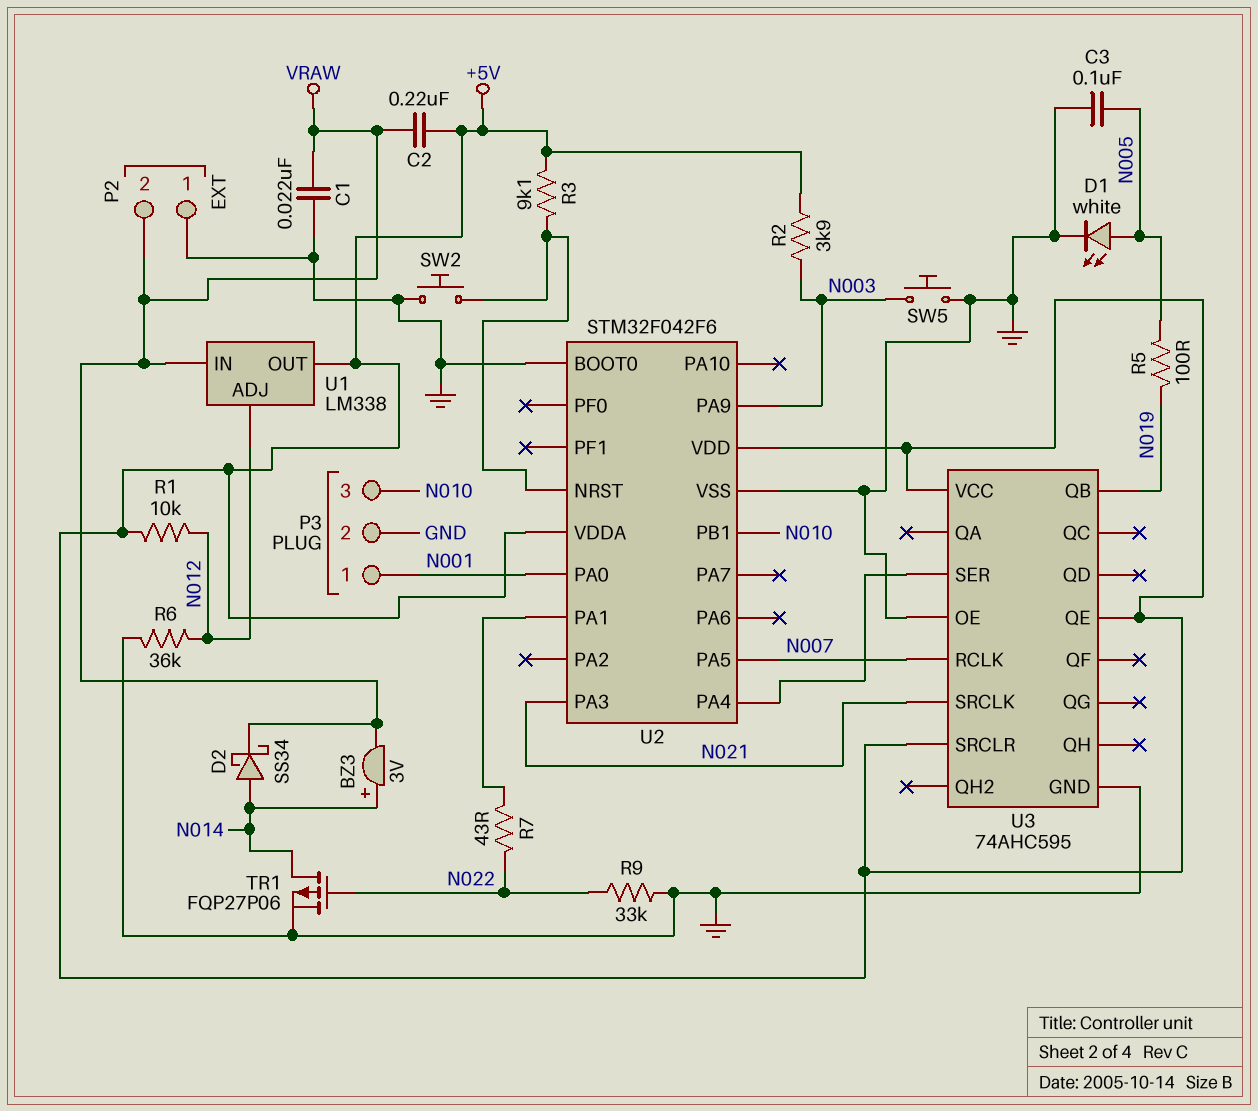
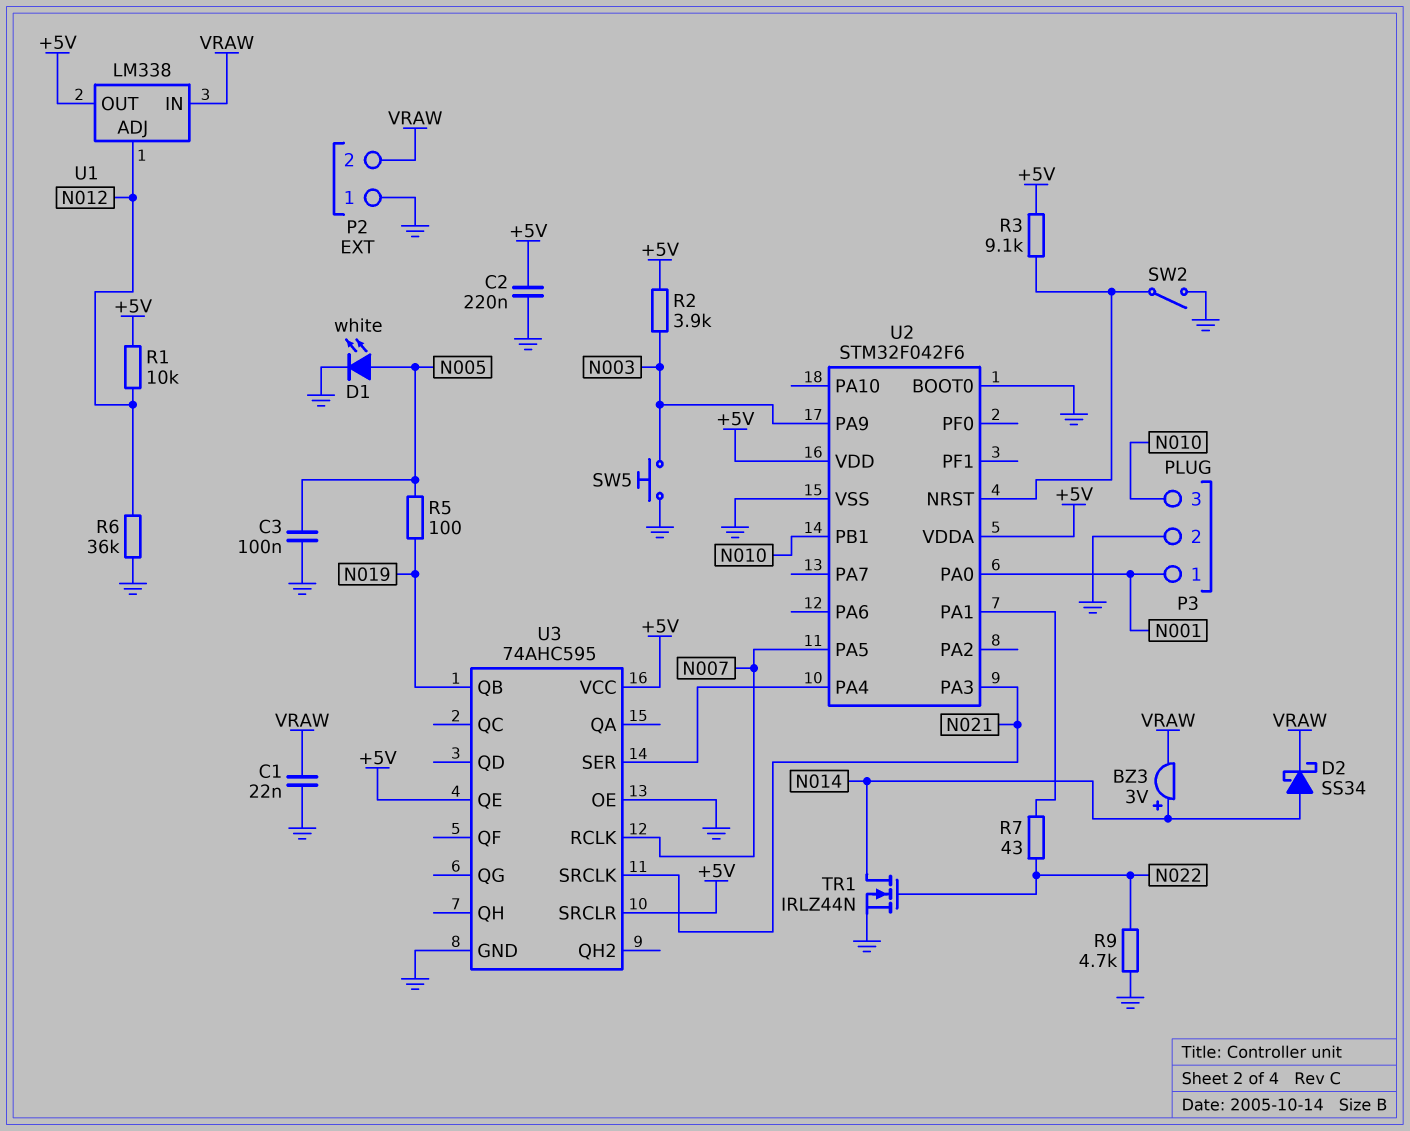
C2: 220nF (+5V, VRAW) -> 220nF (+5V, GND)
R9: 33k (GND, N022) -> 4.7k (GND, N022)
SW2: button (GND, U2/NRST) -> switch (GND, U2/NRST)
TR1: PMOS FQP27P06 (G N022, D N014, S GND) -> NMOS IRLZ44N (G N022, D N014, S GND)

